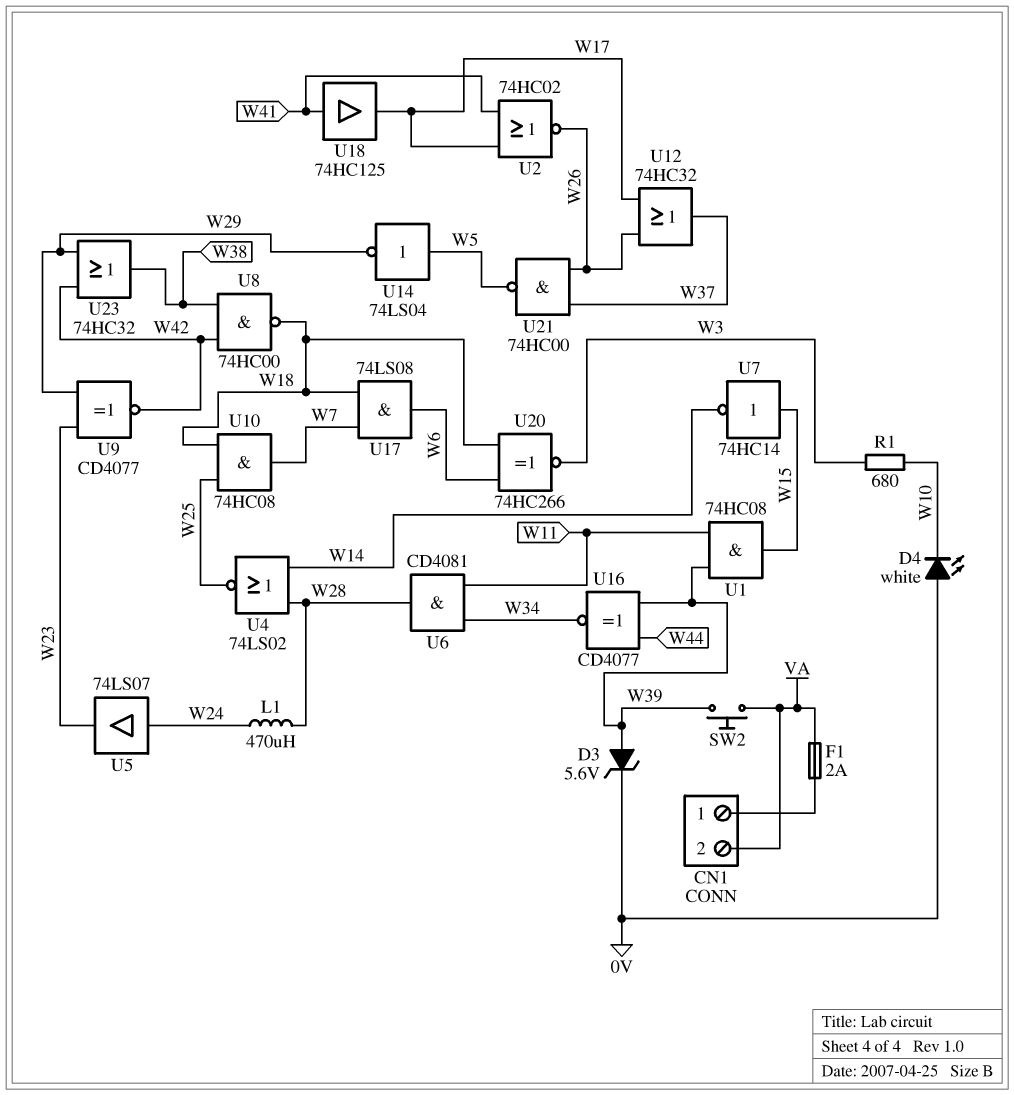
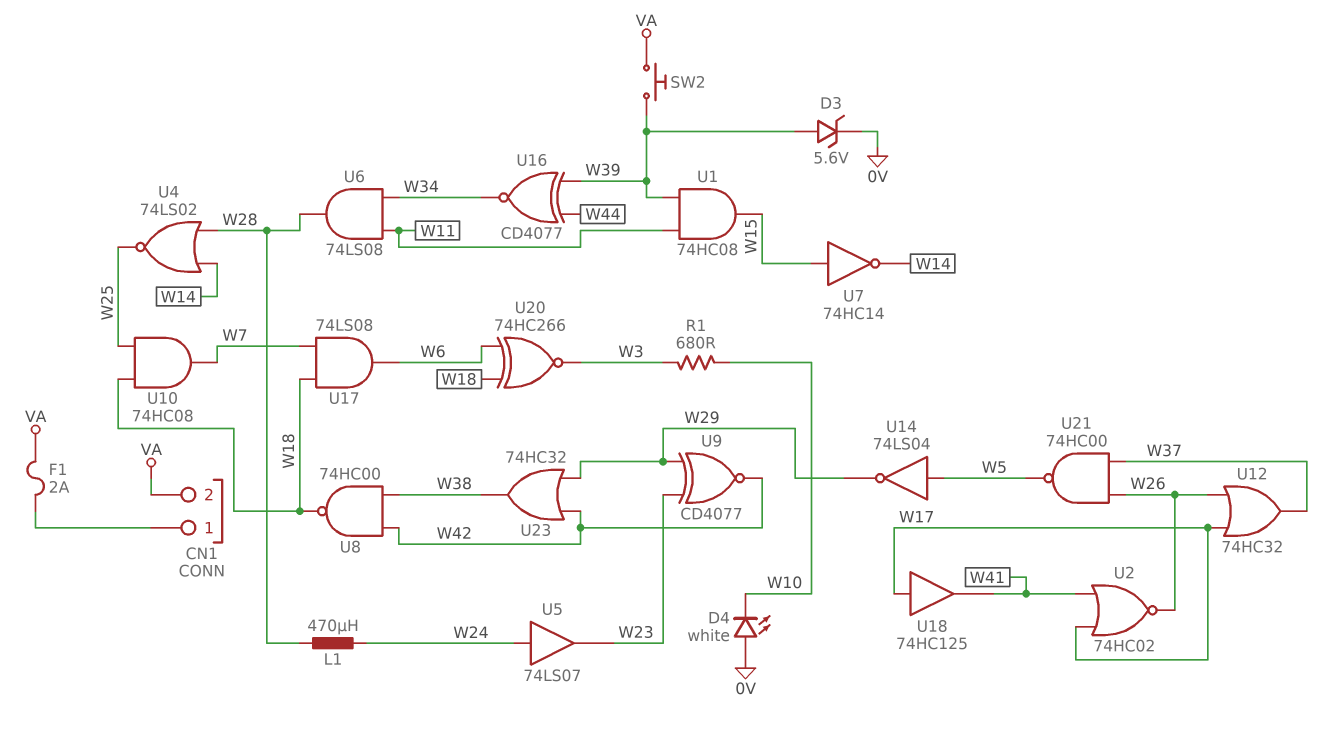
U6: AND CD4081 (in W11, in W34, out W28) -> AND 74LS08 (in W11, in W34, out W28)
U18: buffer 74HC125 (in W41, out W17) -> buffer 74HC125 (in W17, out W41)

